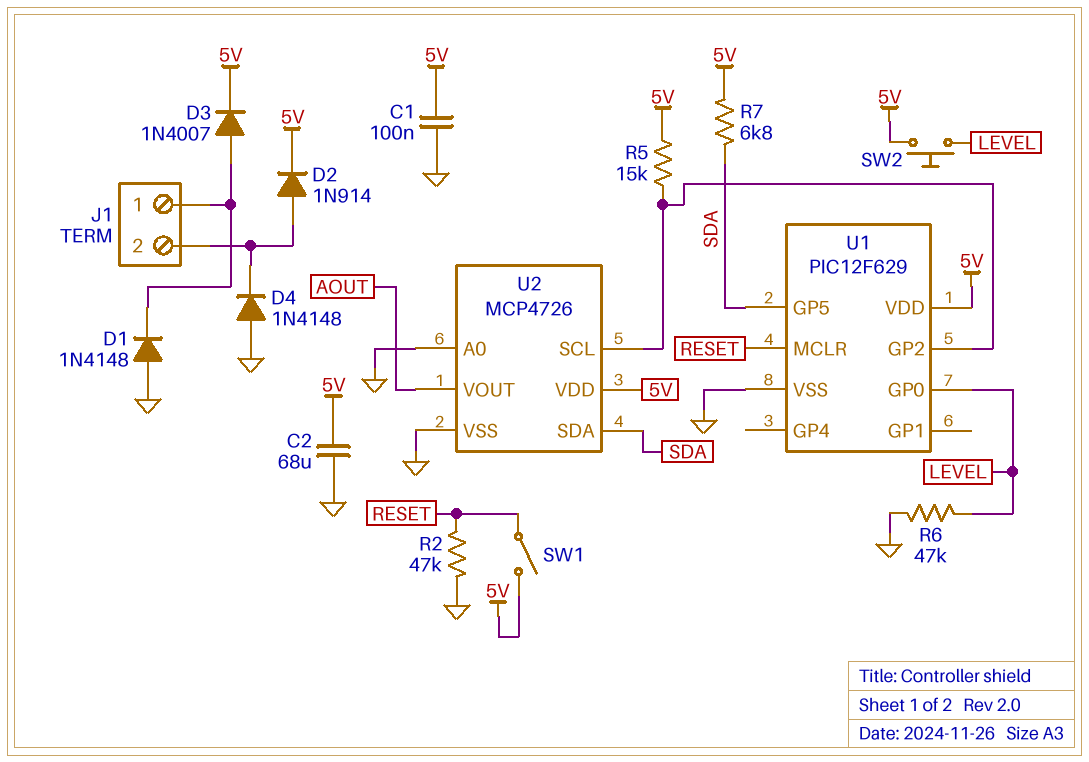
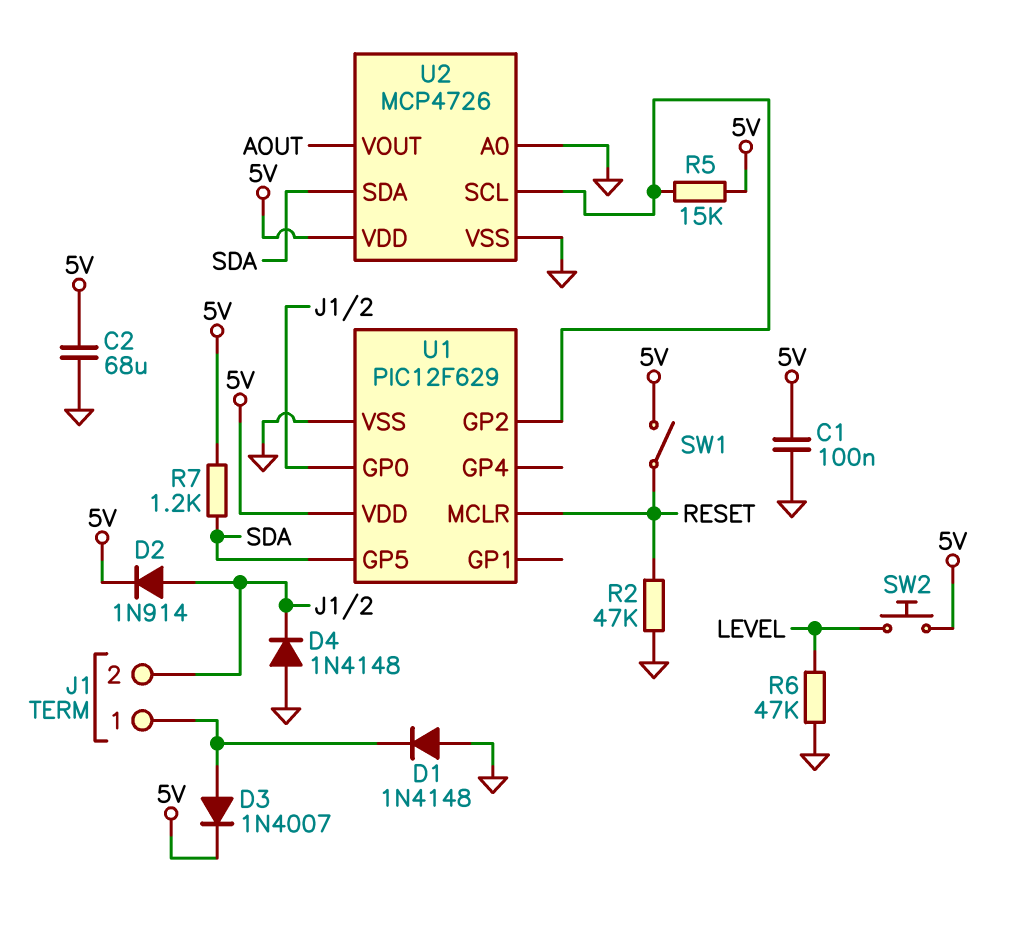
R7: 6.8k (5V, SDA) -> 1.2k (5V, SDA)
U1 pin GP0: LEVEL -> J1/2

